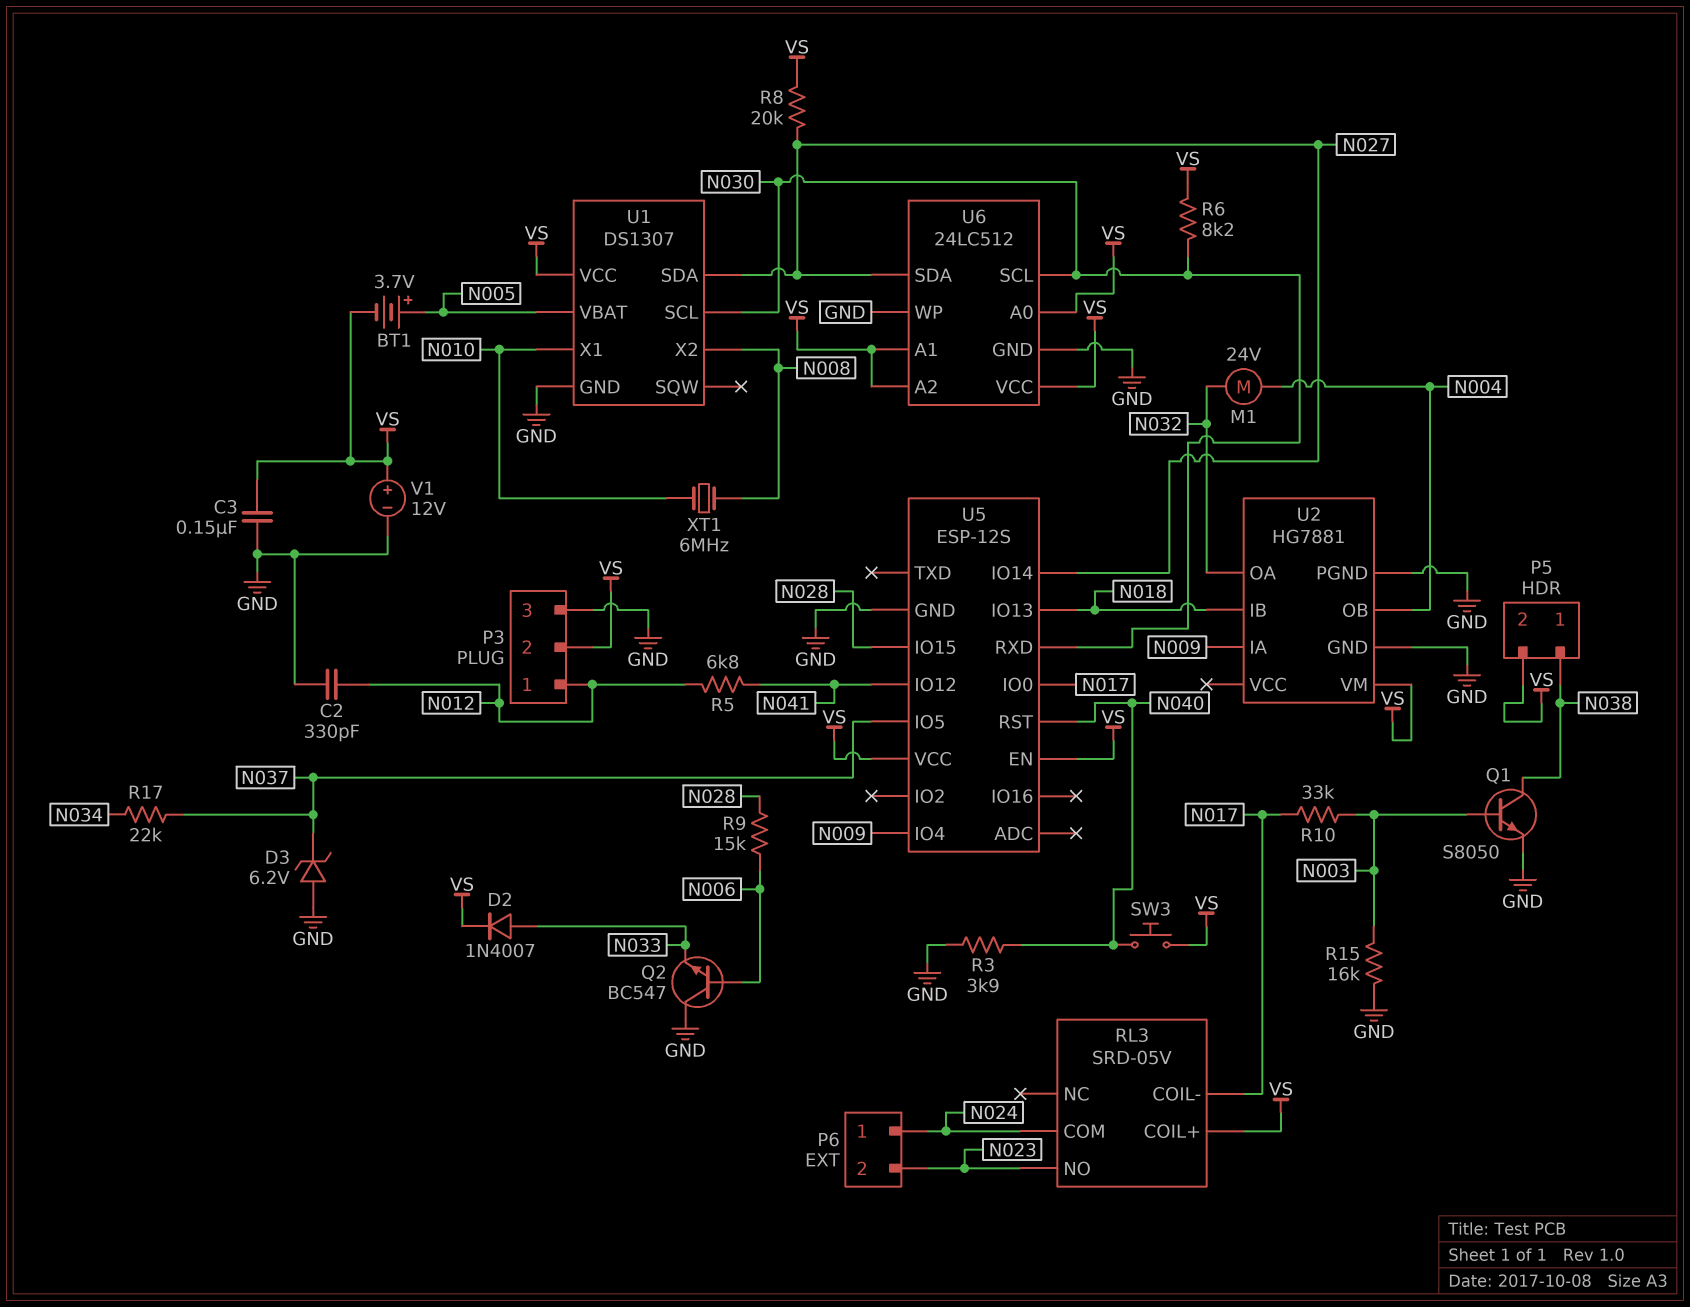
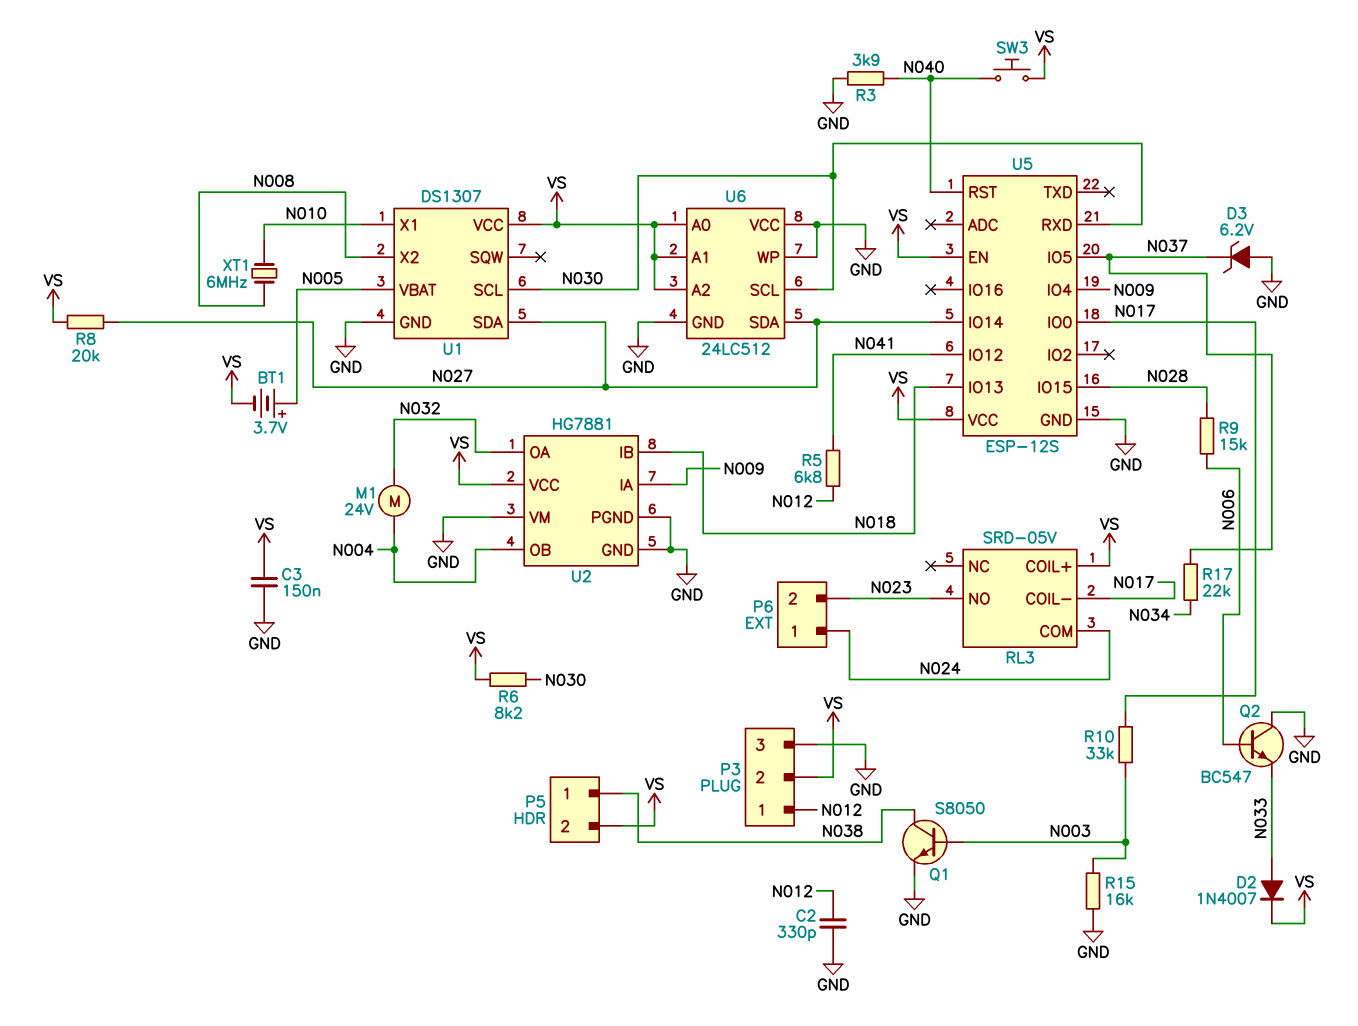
U2 pin VCC: none -> VS
U2 pin VM: VS -> GND
U6 pin VCC: VS -> GND
V1: 12V (plus VS, minus GND) -> none

